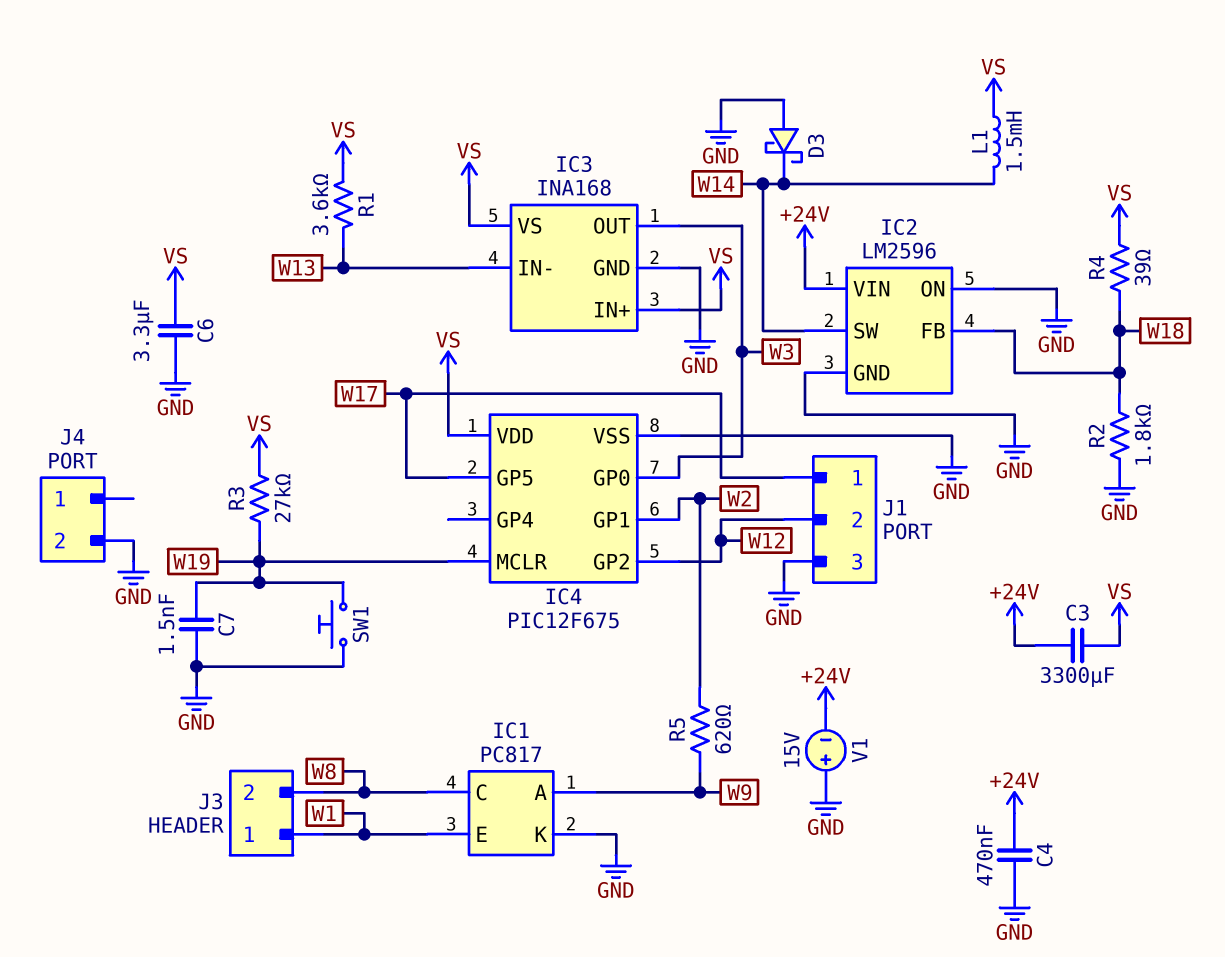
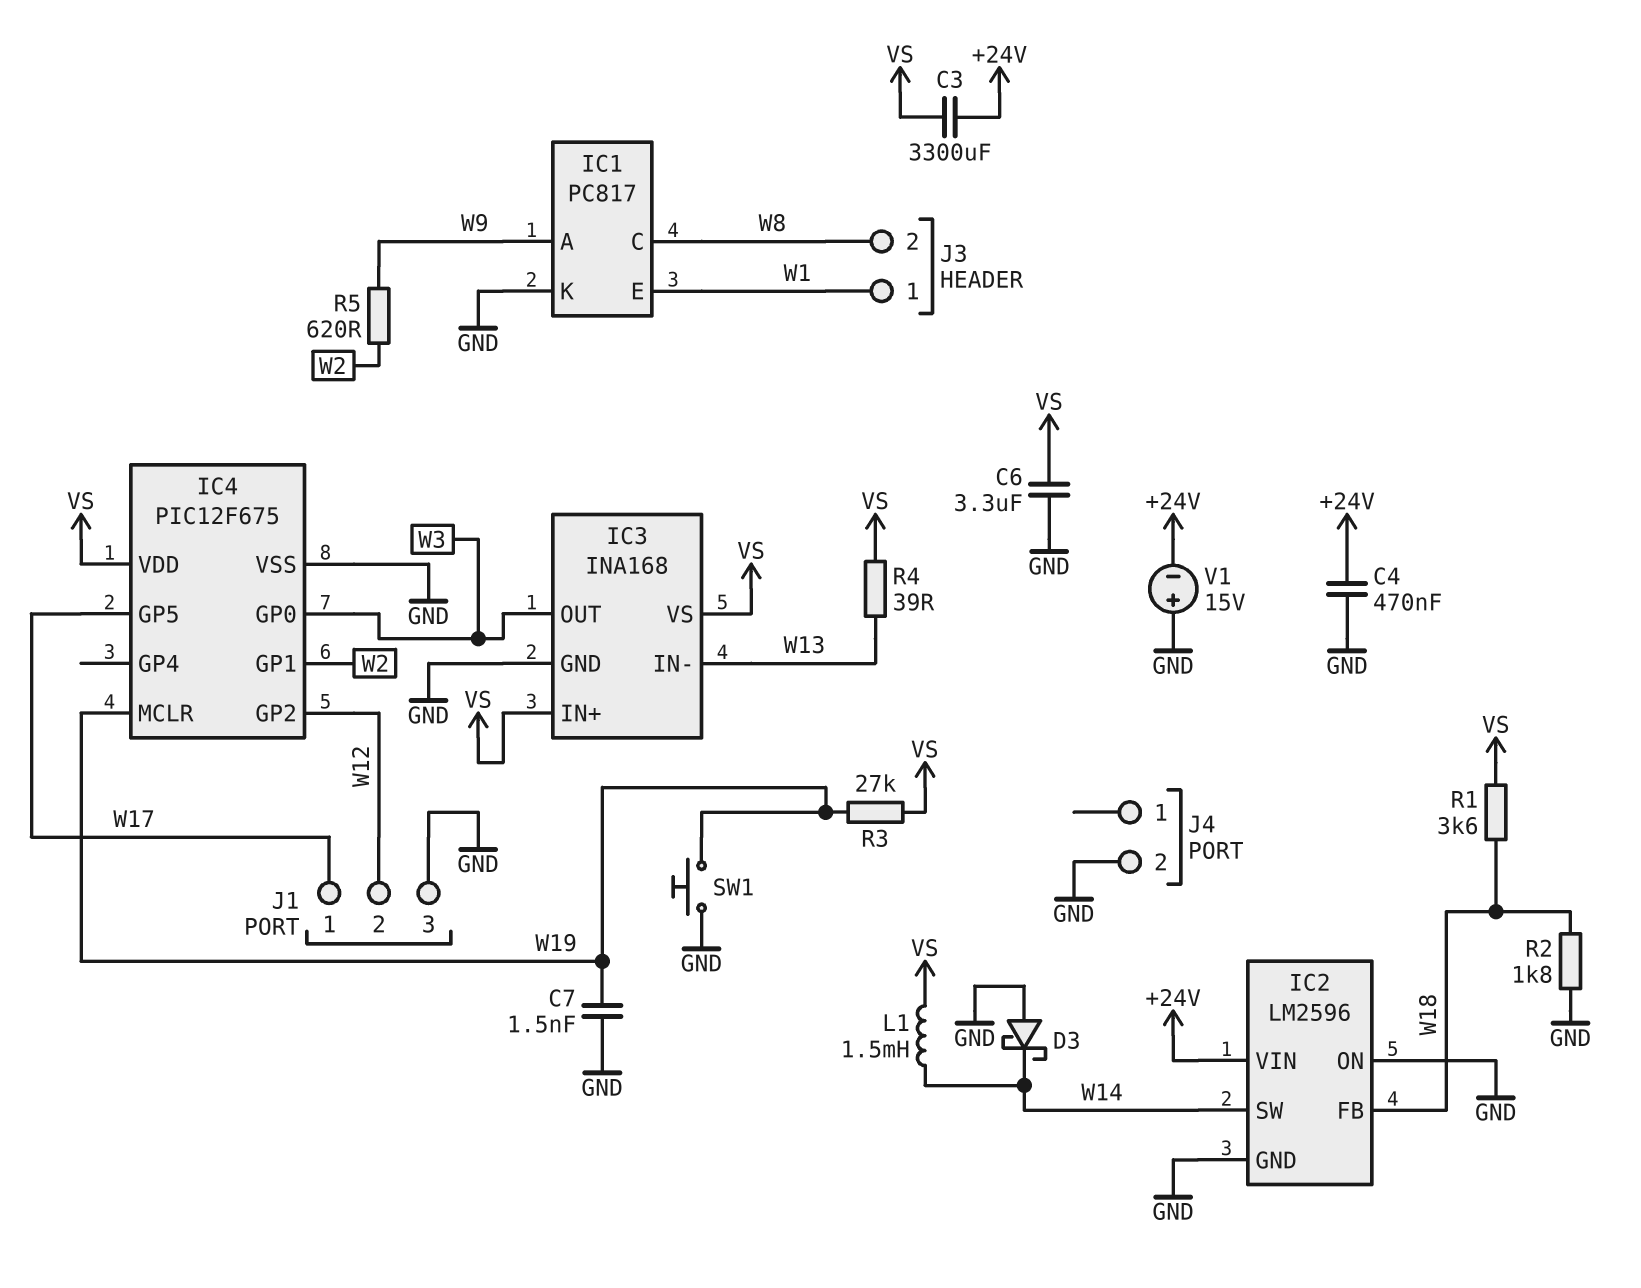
R1: 3.6k (VS, W13) -> 3.6k (VS, W18)
R4: 39 (VS, W18) -> 39 (VS, W13)

